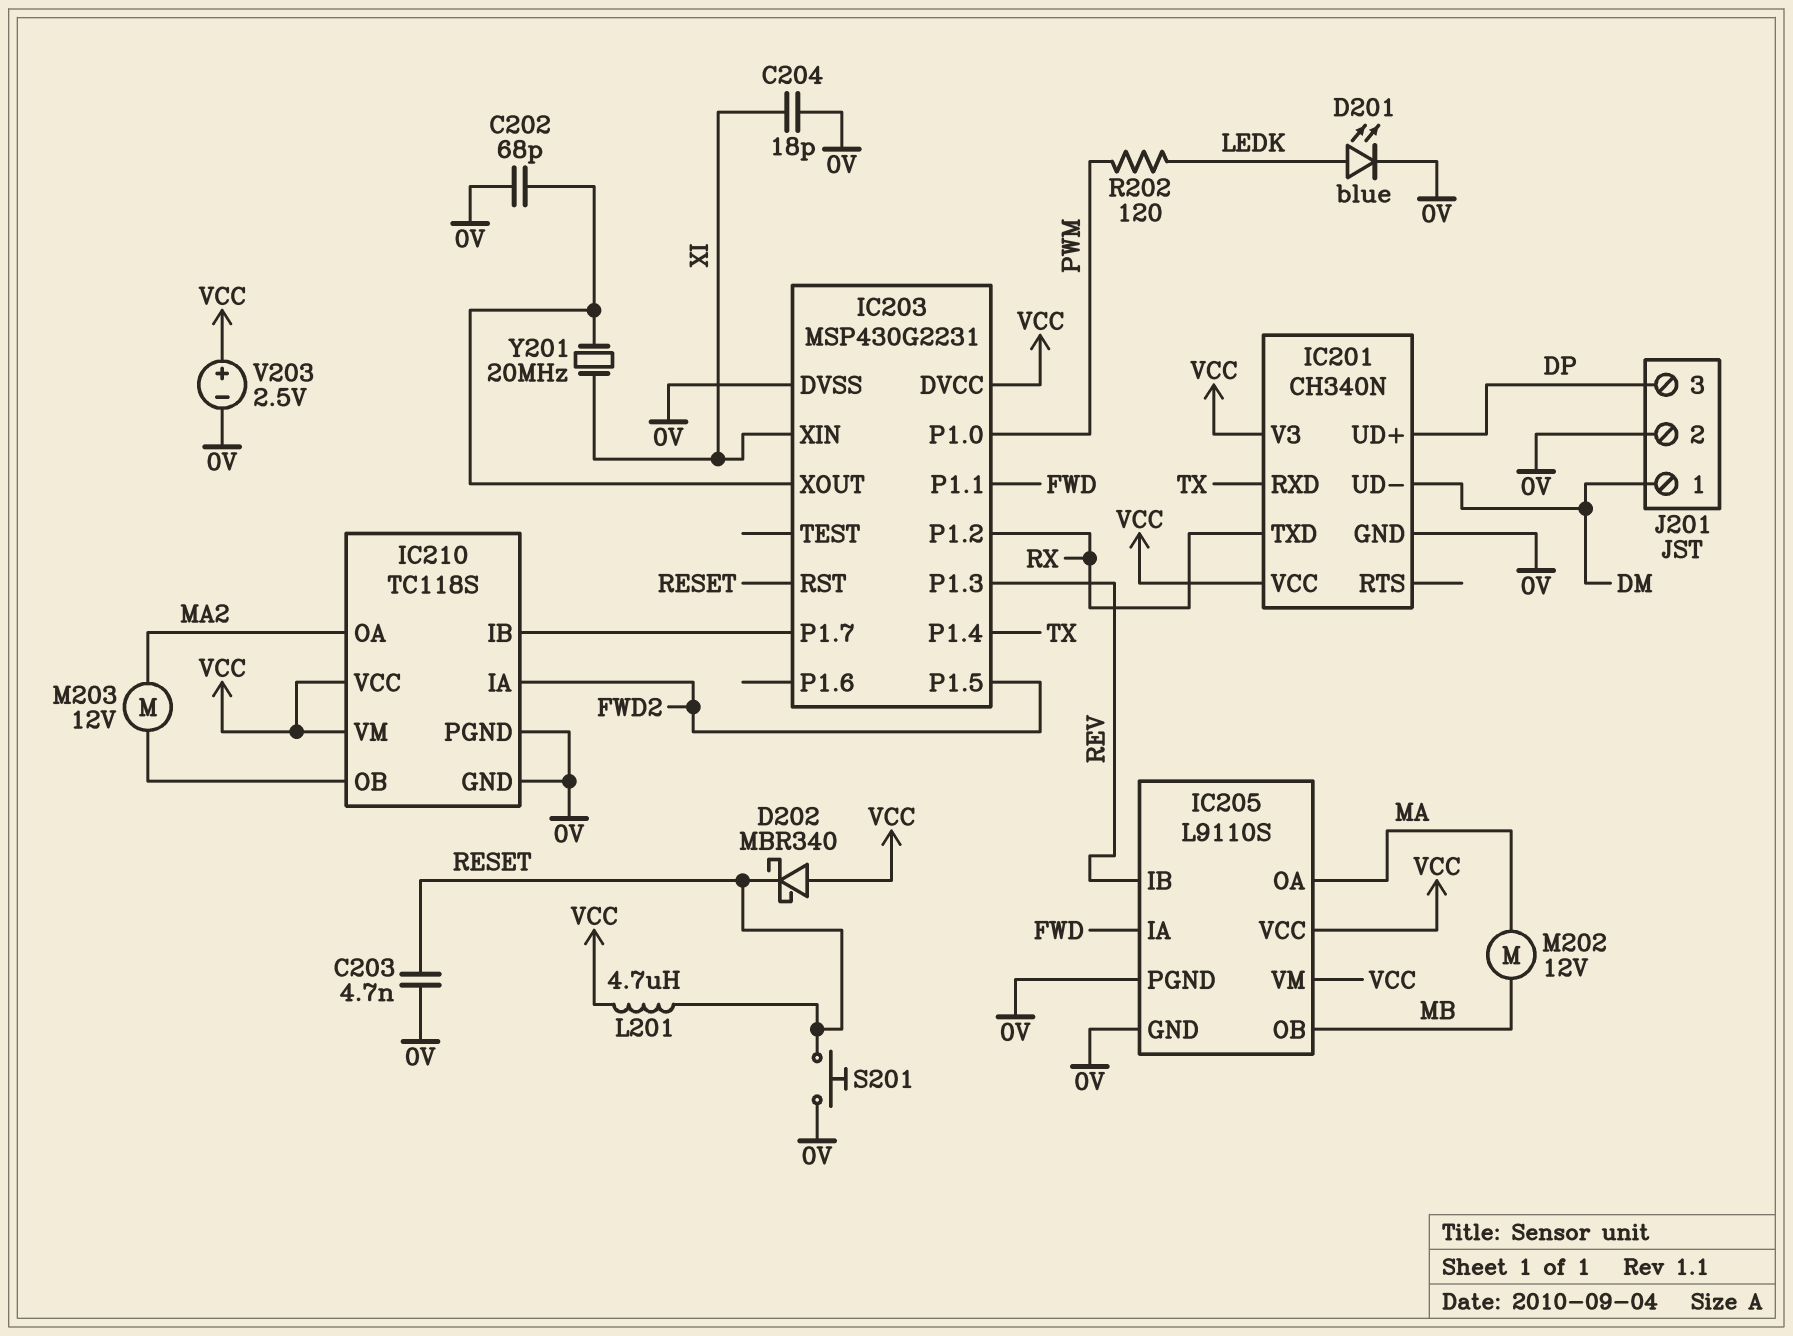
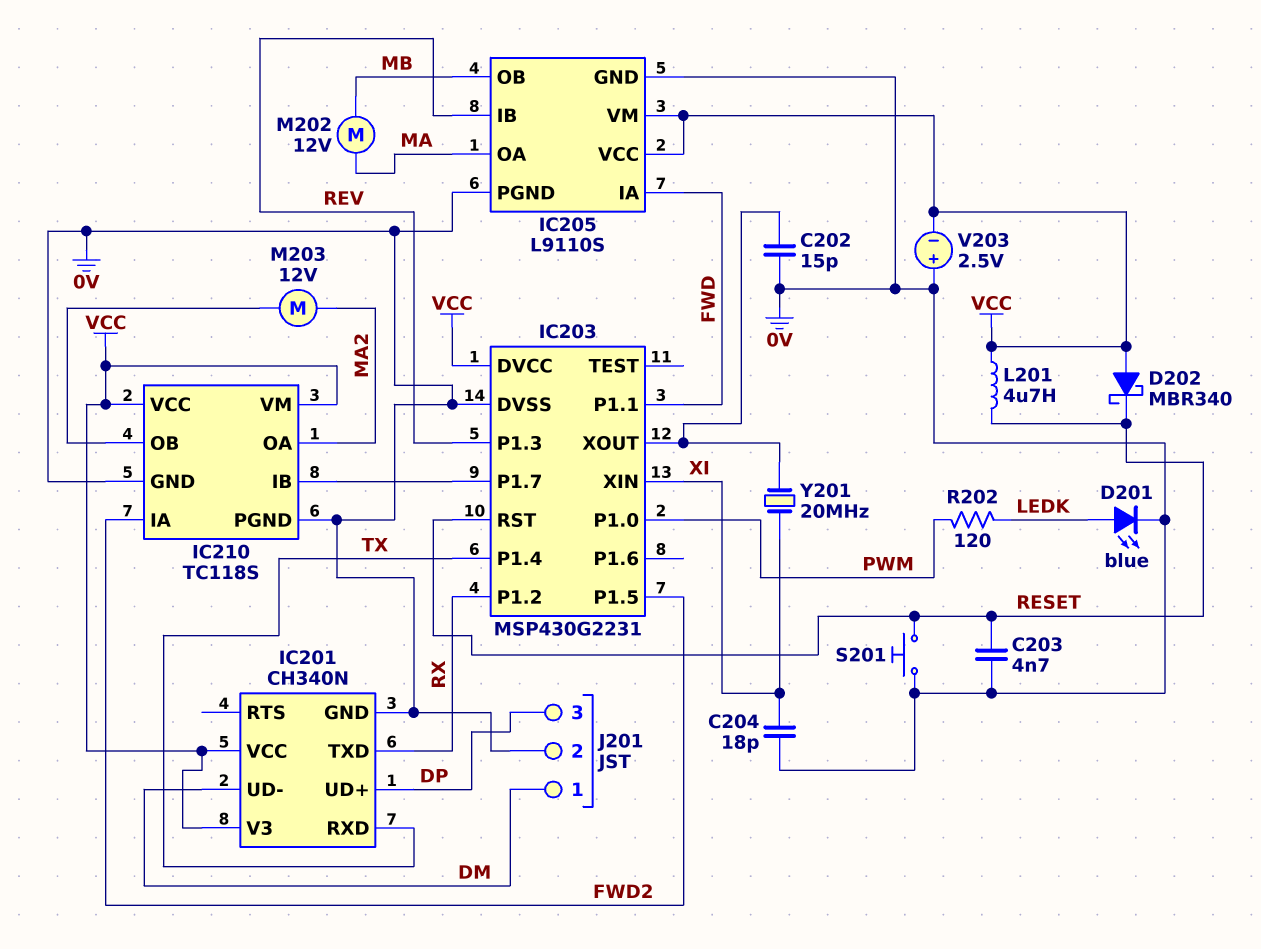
C202: 68pF (0V, IC203/XOUT) -> 15pF (0V, IC203/XOUT)
V203: 2.5V (plus VCC, minus 0V) -> 2.5V (plus 0V, minus VCC)

